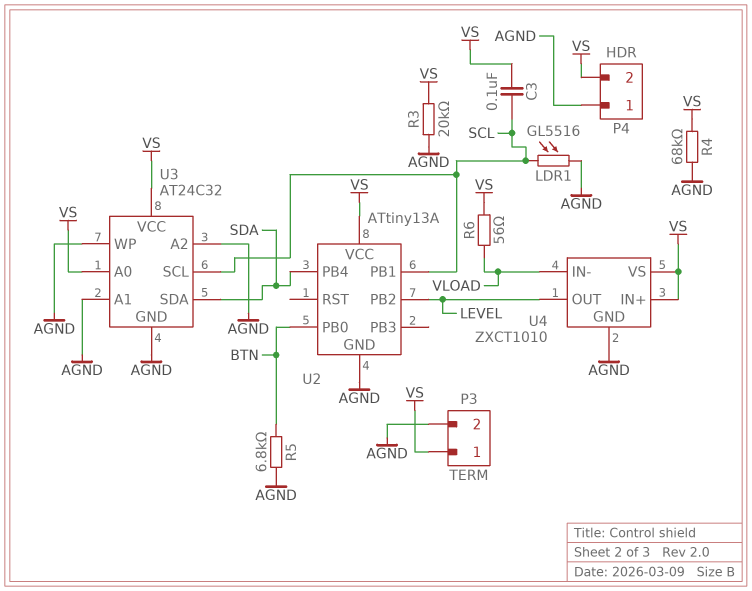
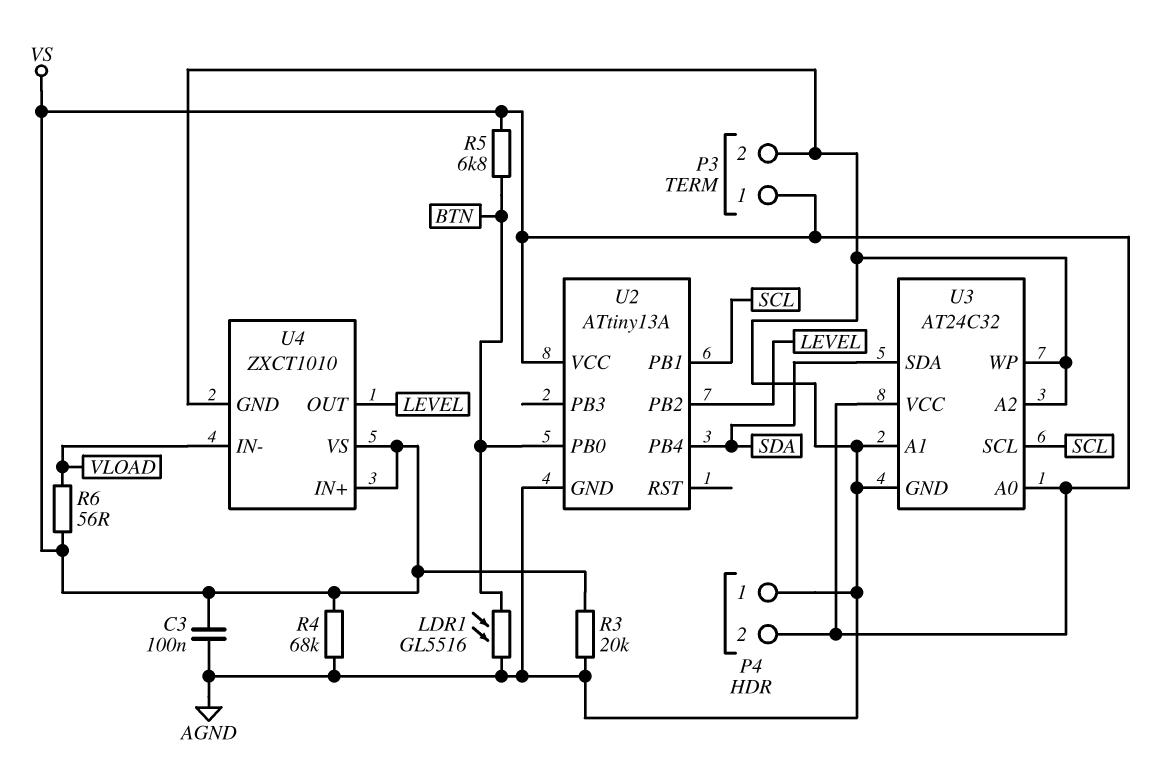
C3: 100nF (SCL, VS) -> 100nF (AGND, VS)
LDR1: GL5516 (AGND, SCL) -> GL5516 (AGND, BTN)
R5: 6.8k (AGND, BTN) -> 6.8k (BTN, VS)

